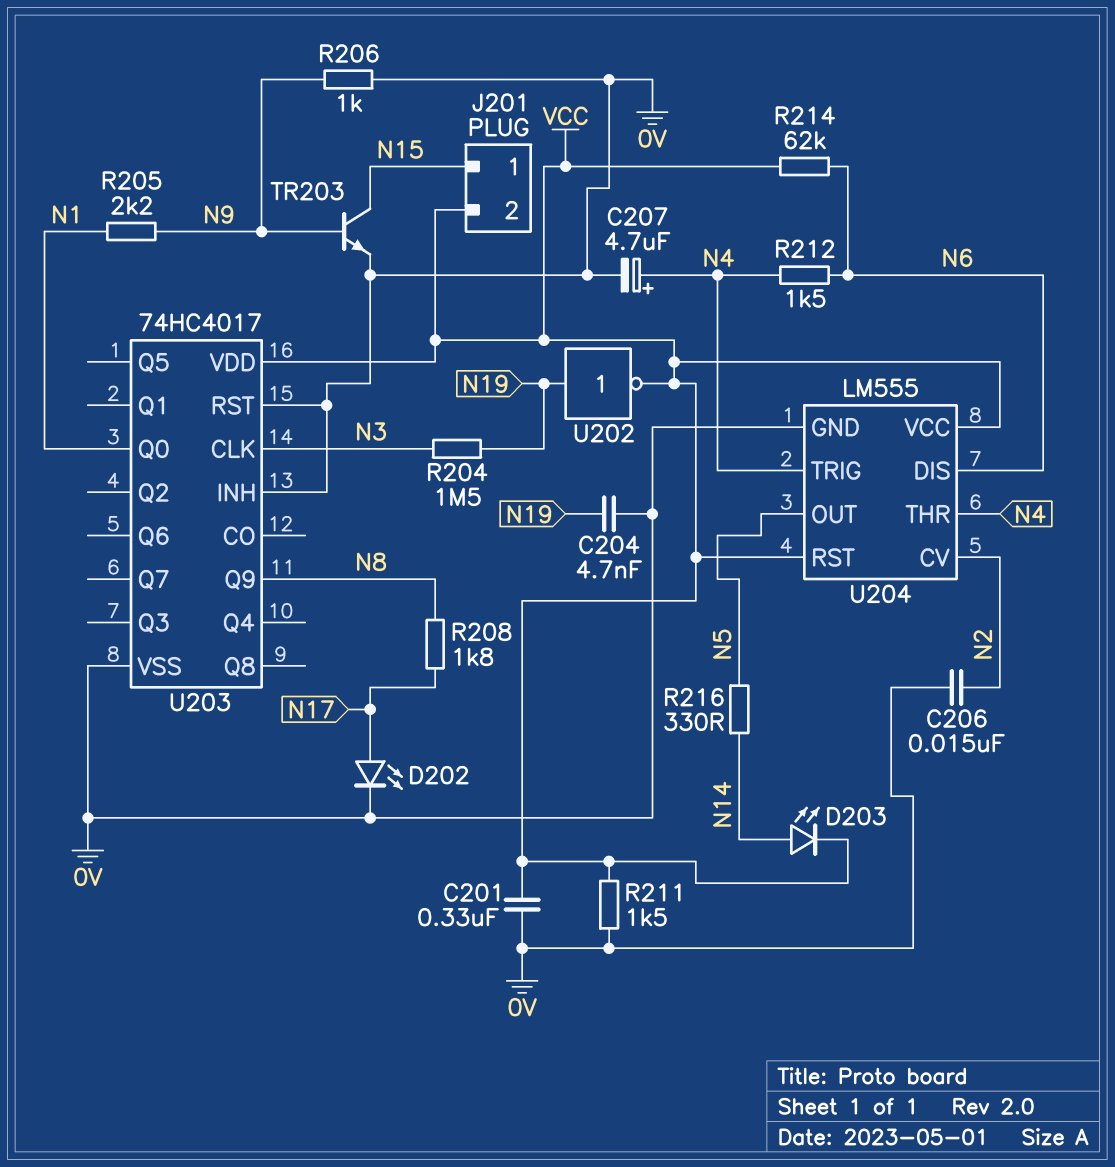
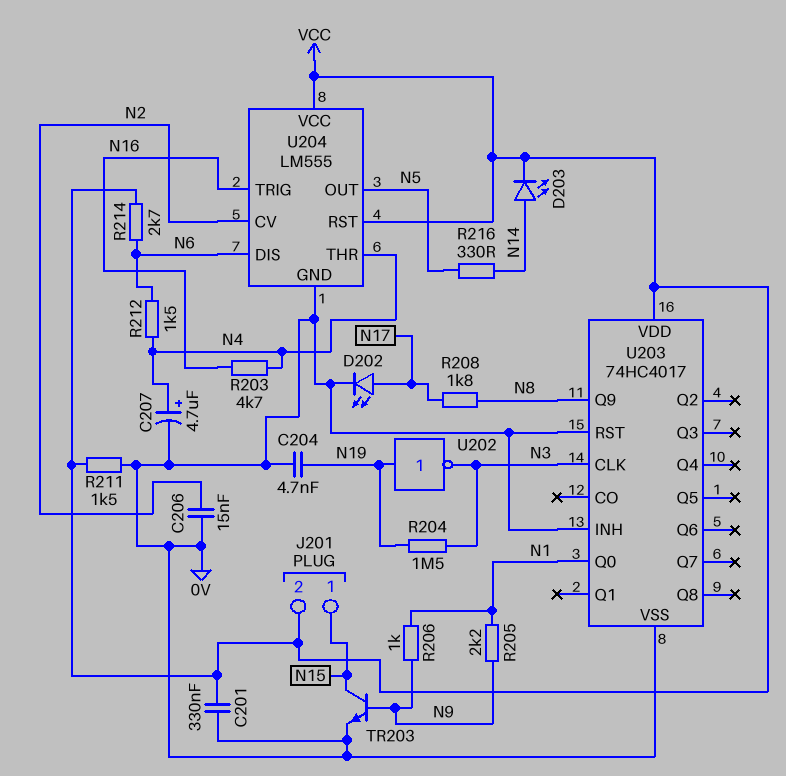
R203: none -> 4.7k (N4, N16)
R206: 1k (0V, N9) -> 1k (N1, N9)
R214: 62k (N6, VCC) -> 2.7k (N6, VCC)
U202: NOT (in N19, out VCC) -> NOT (in N19, out N3)
U204 pin TRIG: N4 -> N16

